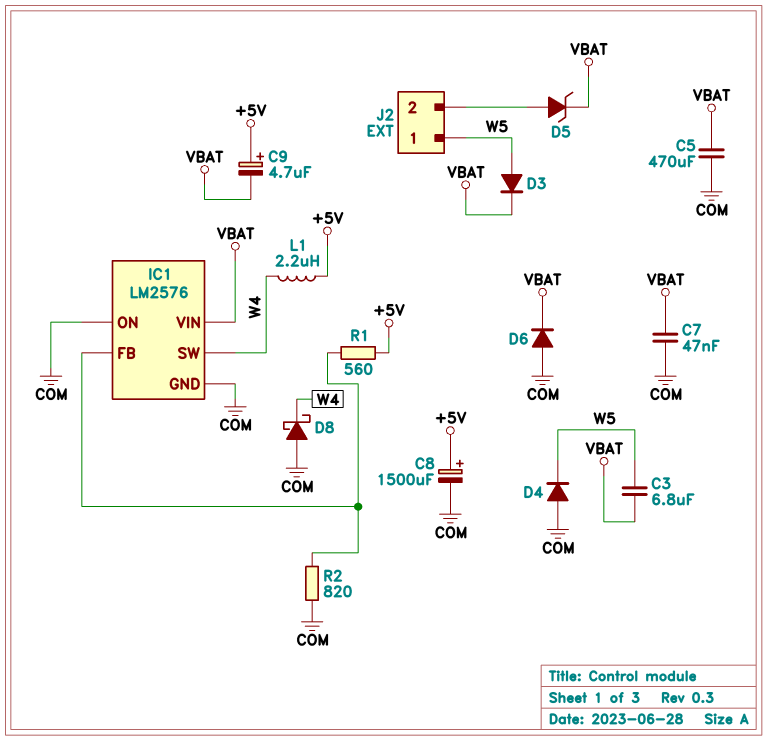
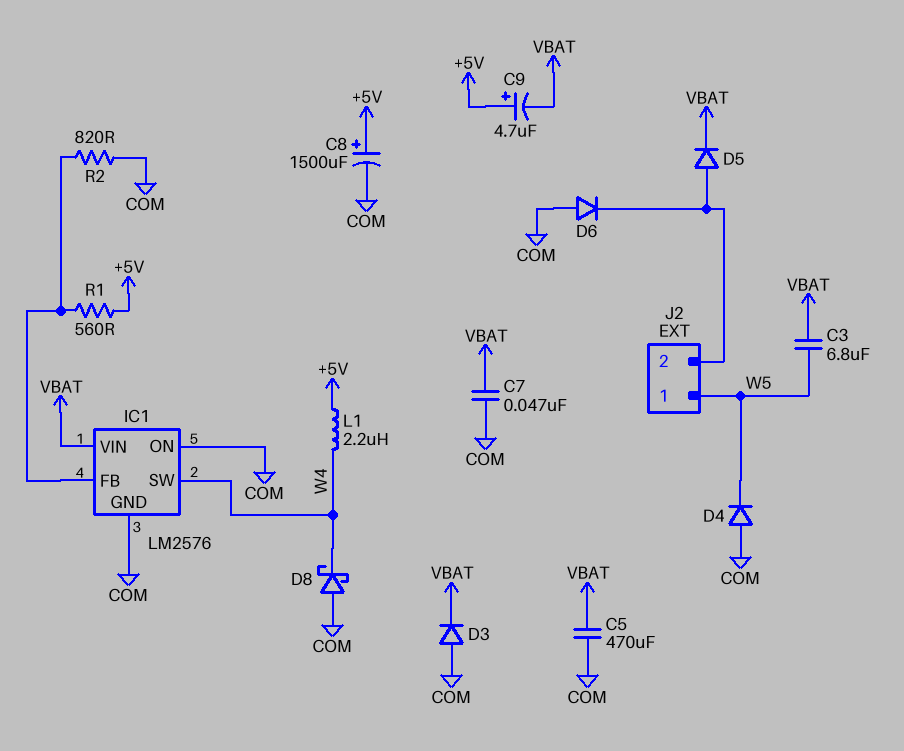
D3: diode (A W5, K VBAT) -> diode (A COM, K VBAT)
D5: zener (A J2/2, K VBAT) -> diode (A J2/2, K VBAT)
D6: diode (A COM, K VBAT) -> diode (A COM, K J2/2)

